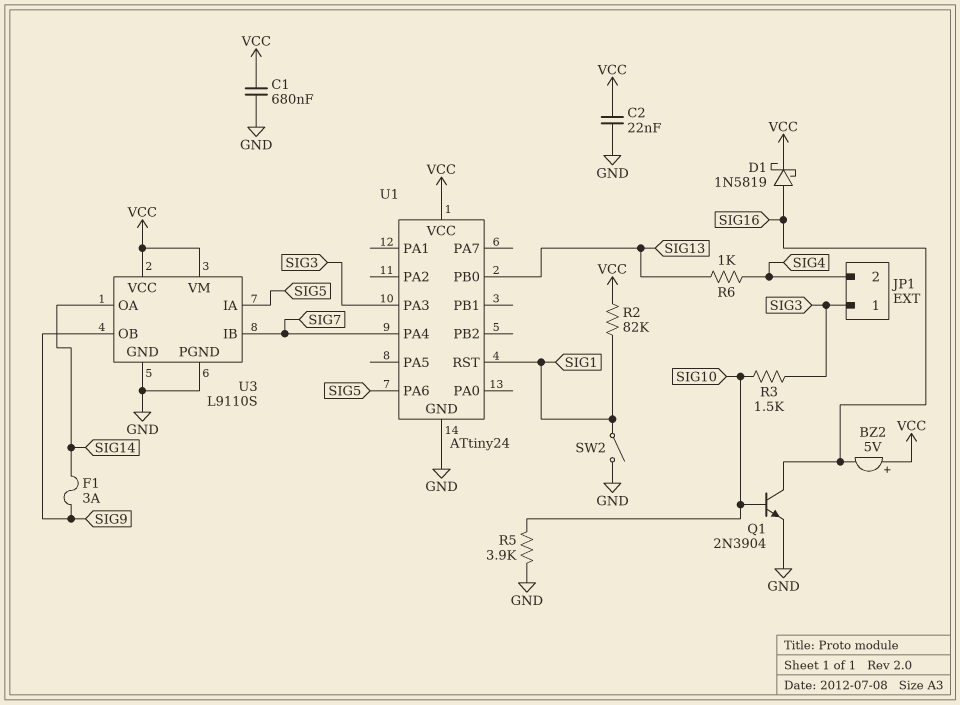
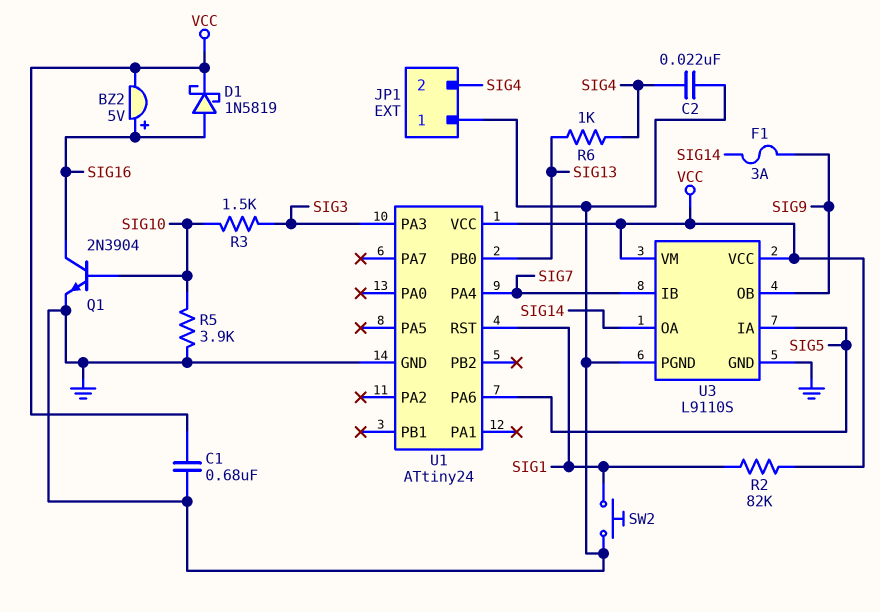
BZ2: buzzer 5V (plus VCC, minus SIG16) -> buzzer 5V (plus SIG16, minus VCC)
C2: 22nF (GND, VCC) -> 22nF (GND, SIG4)
JP1 pin 1: SIG3 -> GND
SW2: switch (GND, SIG1) -> button (GND, SIG1)

